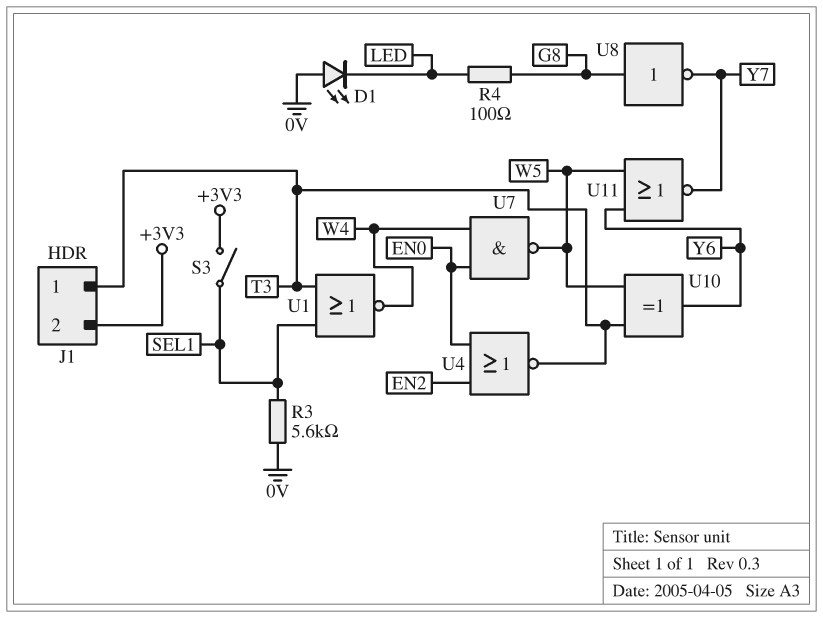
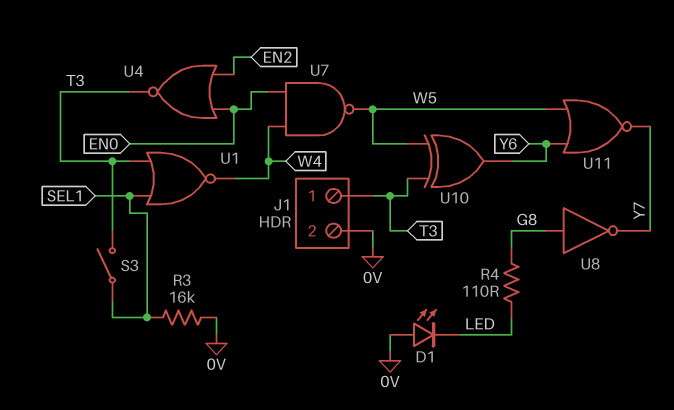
J1 pin 2: +3V3 -> 0V
R3: 5.6k (0V, SEL1) -> 16k (0V, SEL1)
R4: 100 (G8, LED) -> 110 (G8, LED)
S3: switch (+3V3, SEL1) -> switch (SEL1, T3)

